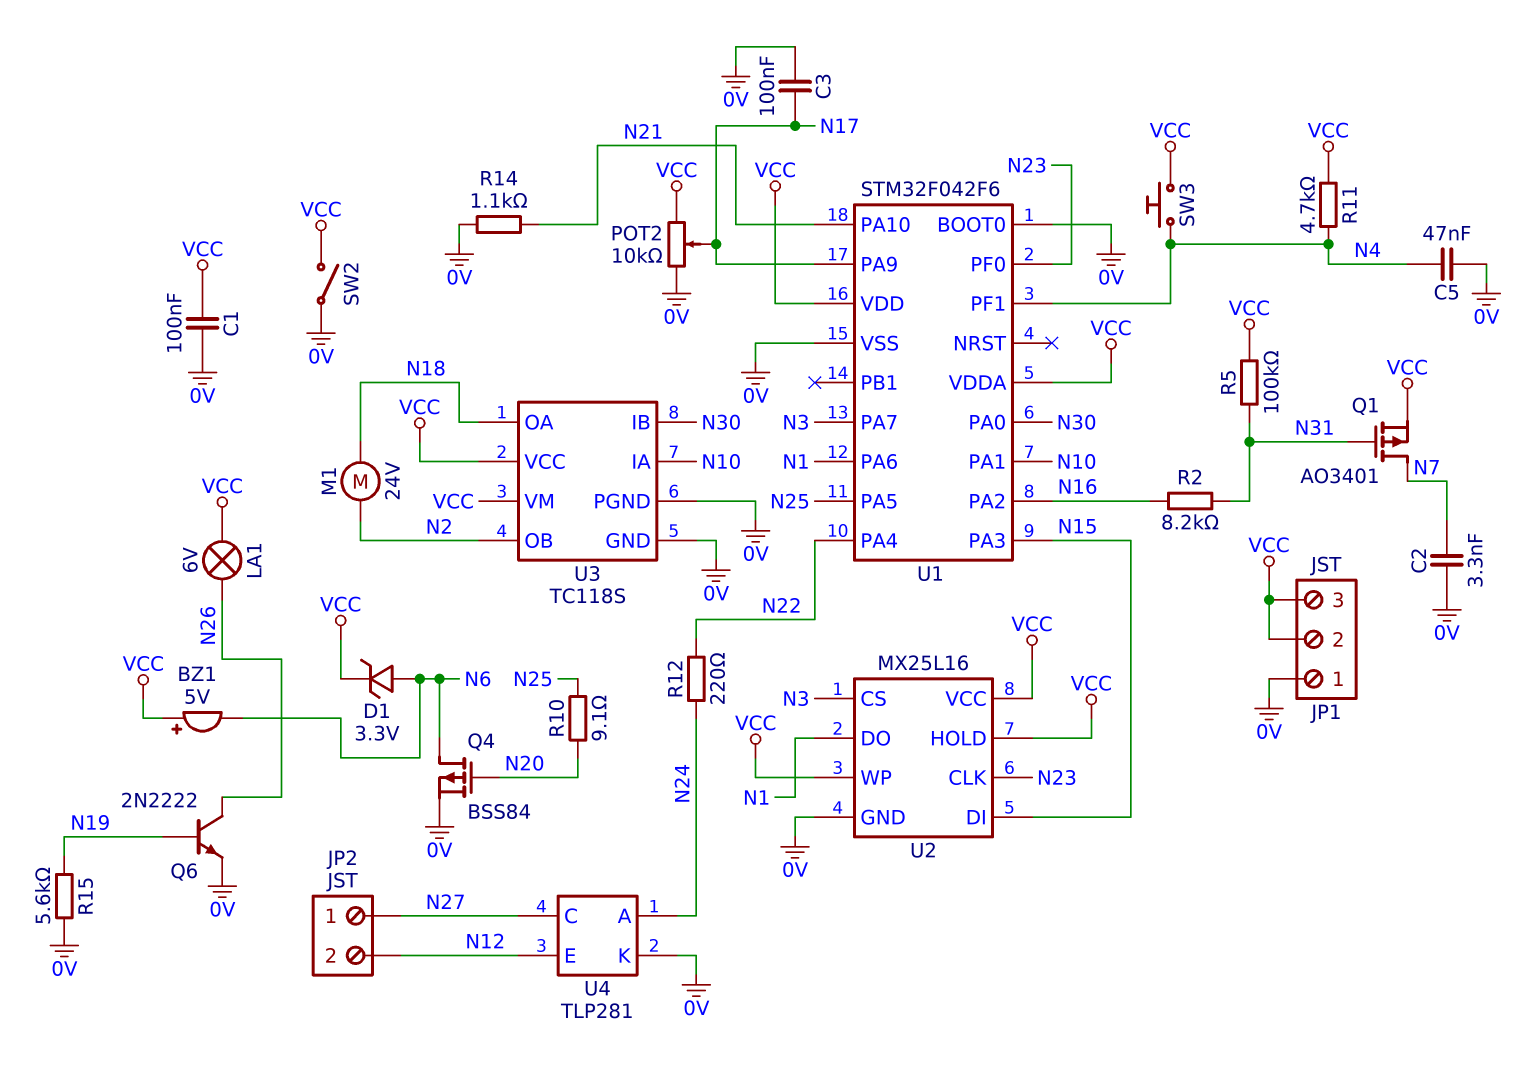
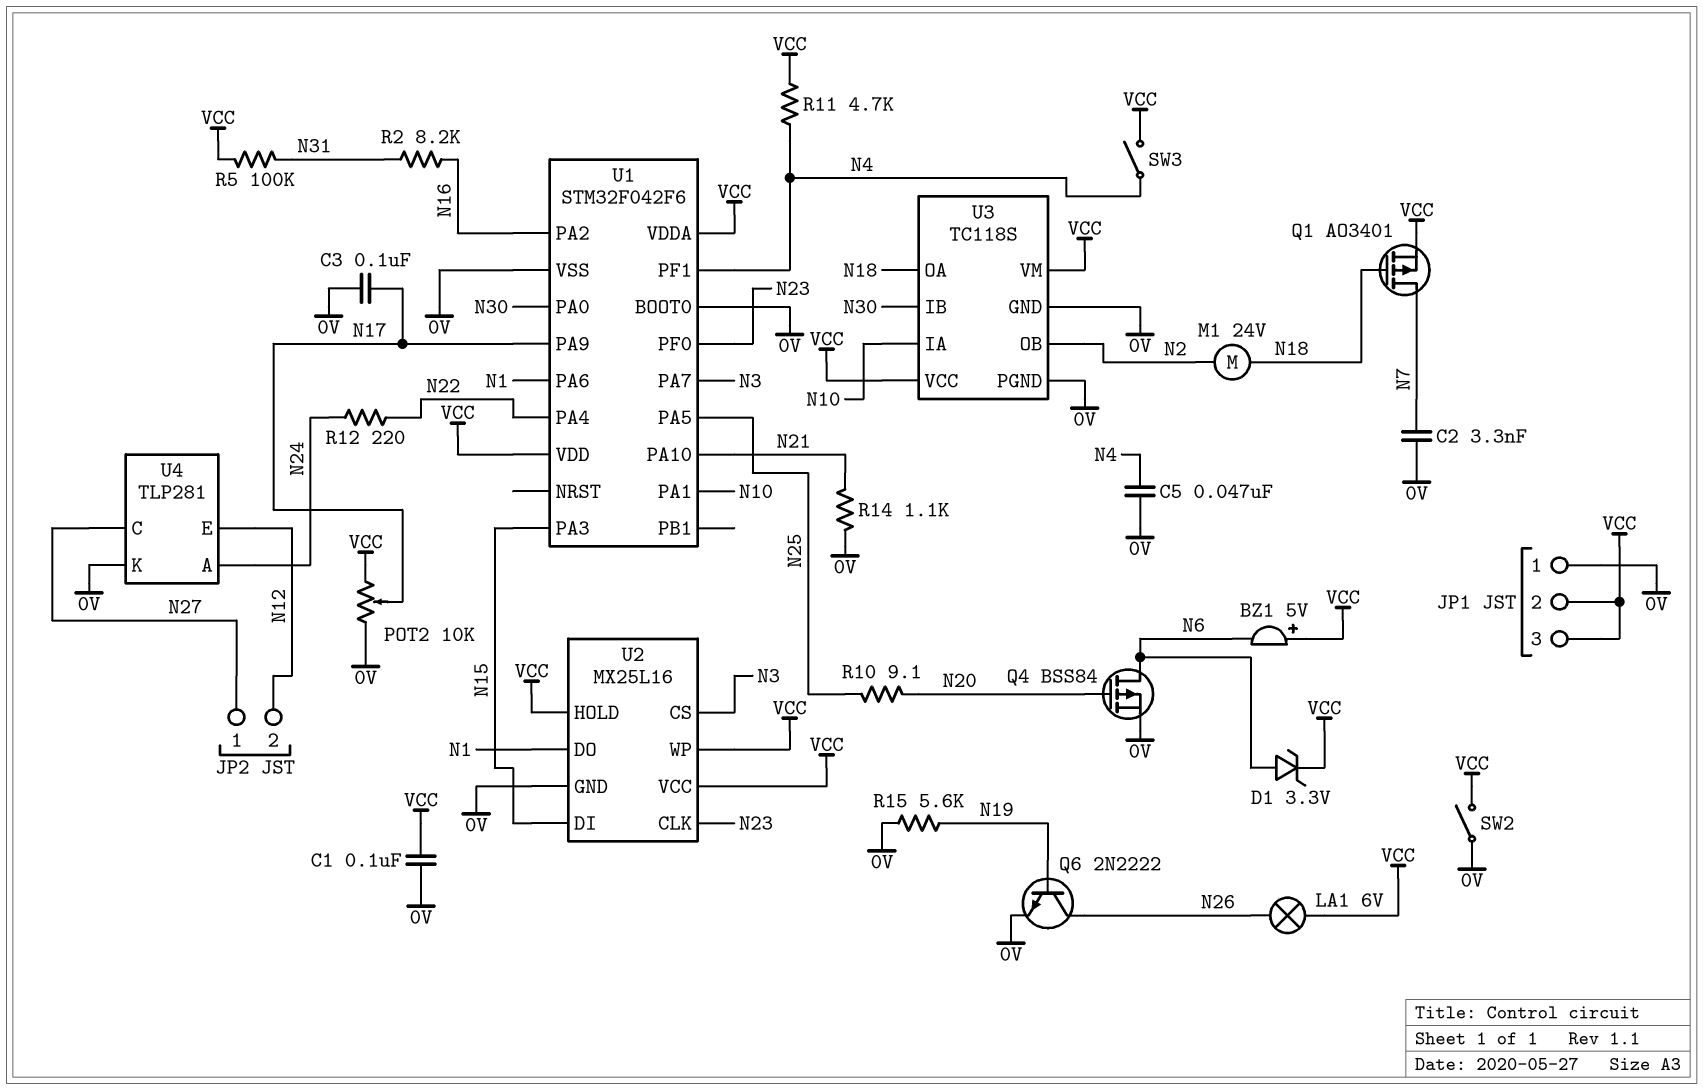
Q1: PMOS AO3401 (G N31, D N7, S VCC) -> PMOS AO3401 (G N18, D N7, S VCC)
SW3: button (N4, VCC) -> switch (N4, VCC)

